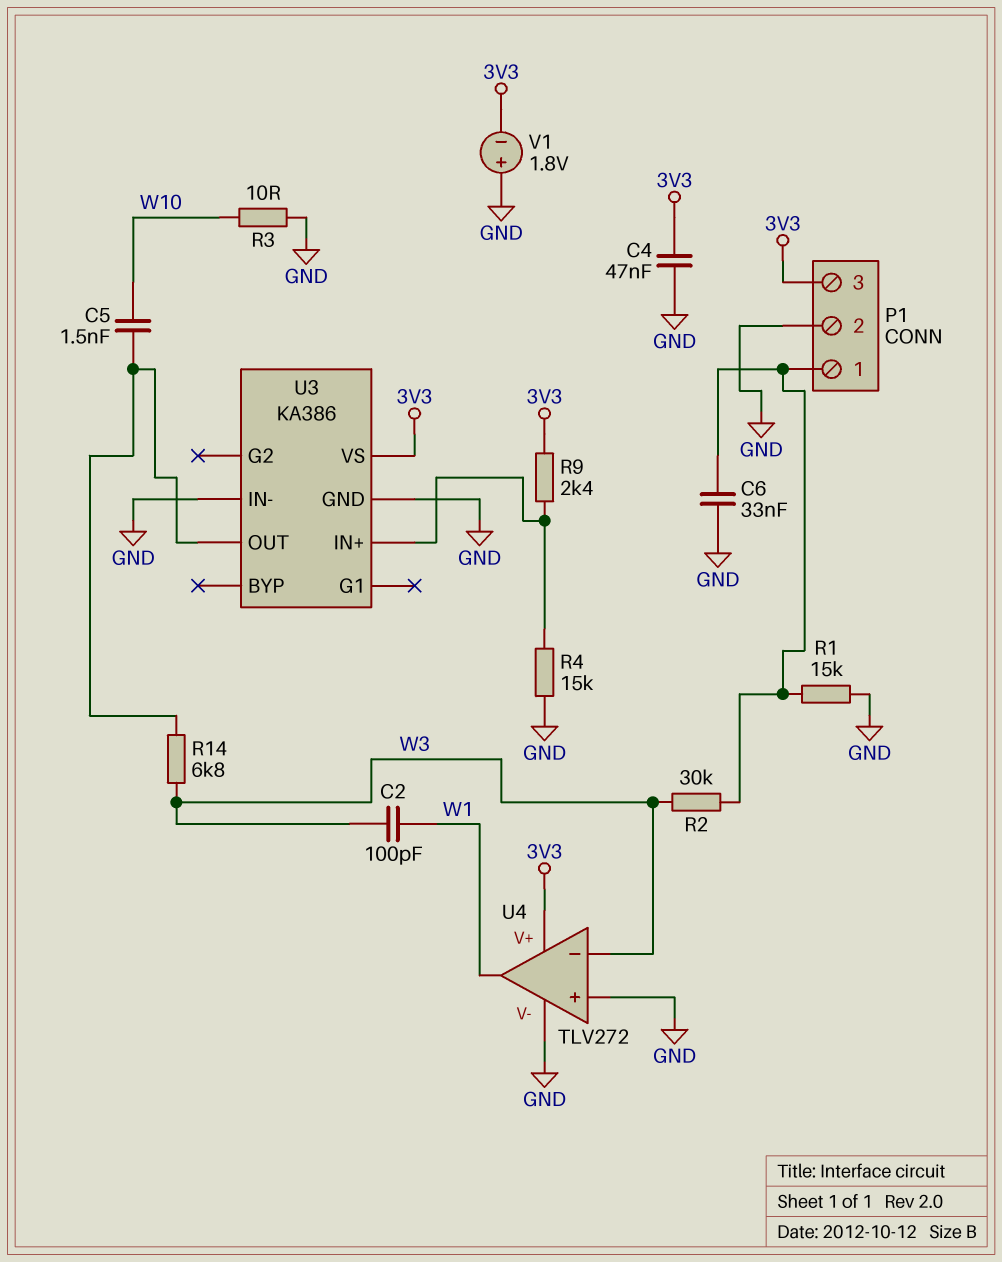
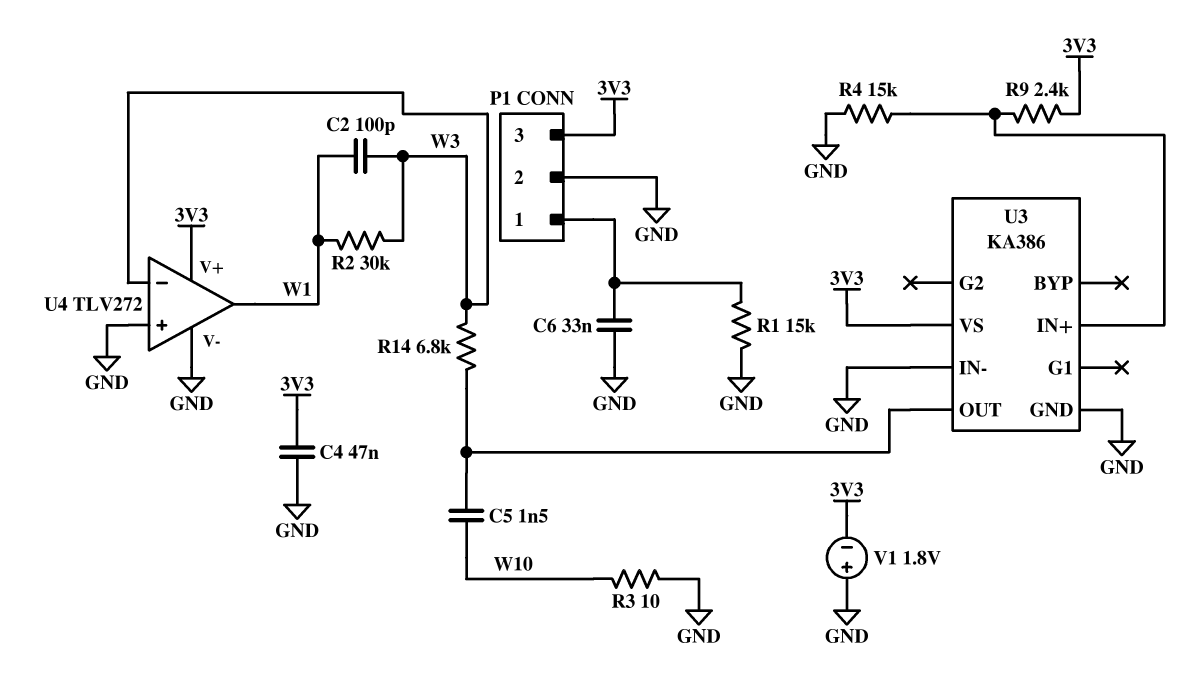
R2: 30k (P1/1, W3) -> 30k (W1, W3)

